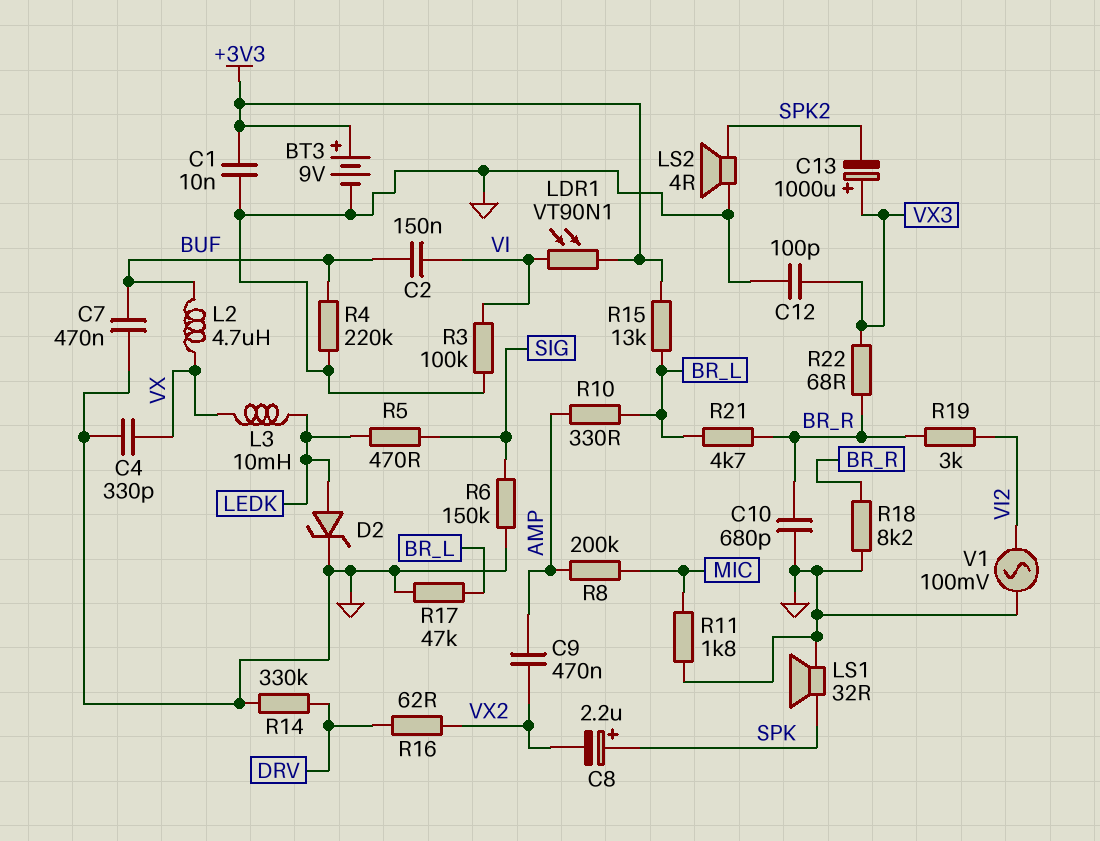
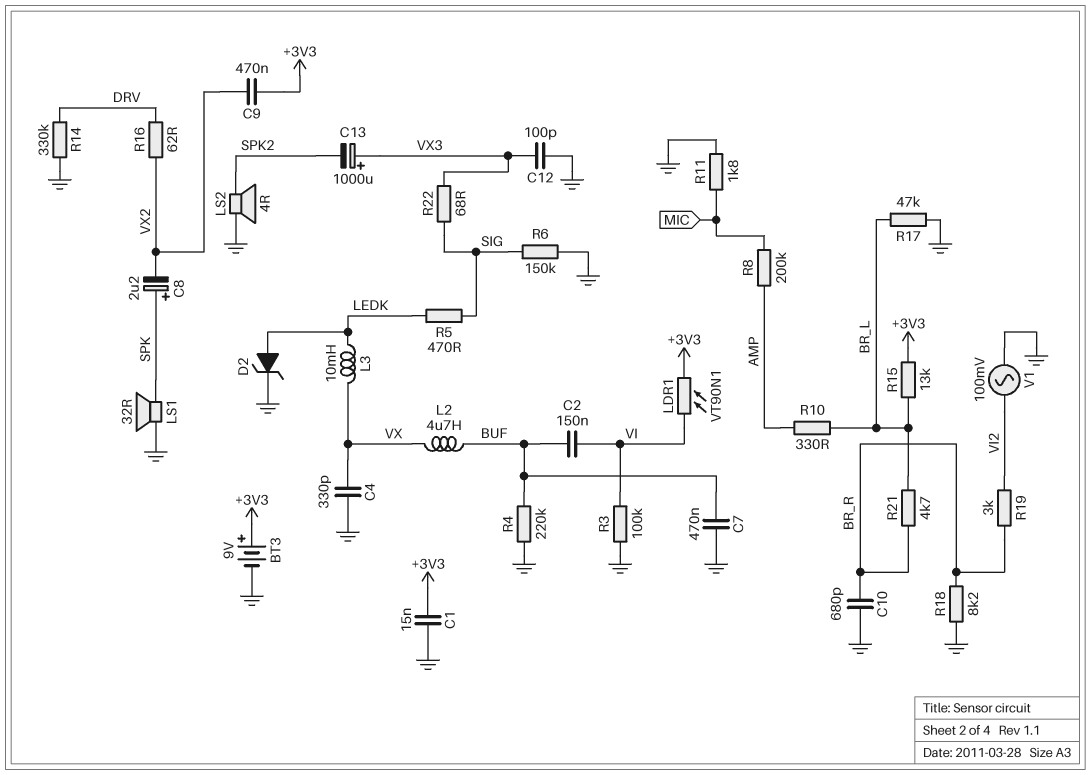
C1: 10nF (+3V3, GND) -> 15nF (+3V3, GND)
C9: 470nF (AMP, VX2) -> 470nF (+3V3, VX2)
R22: 68 (BR_R, VX3) -> 68 (SIG, VX3)

